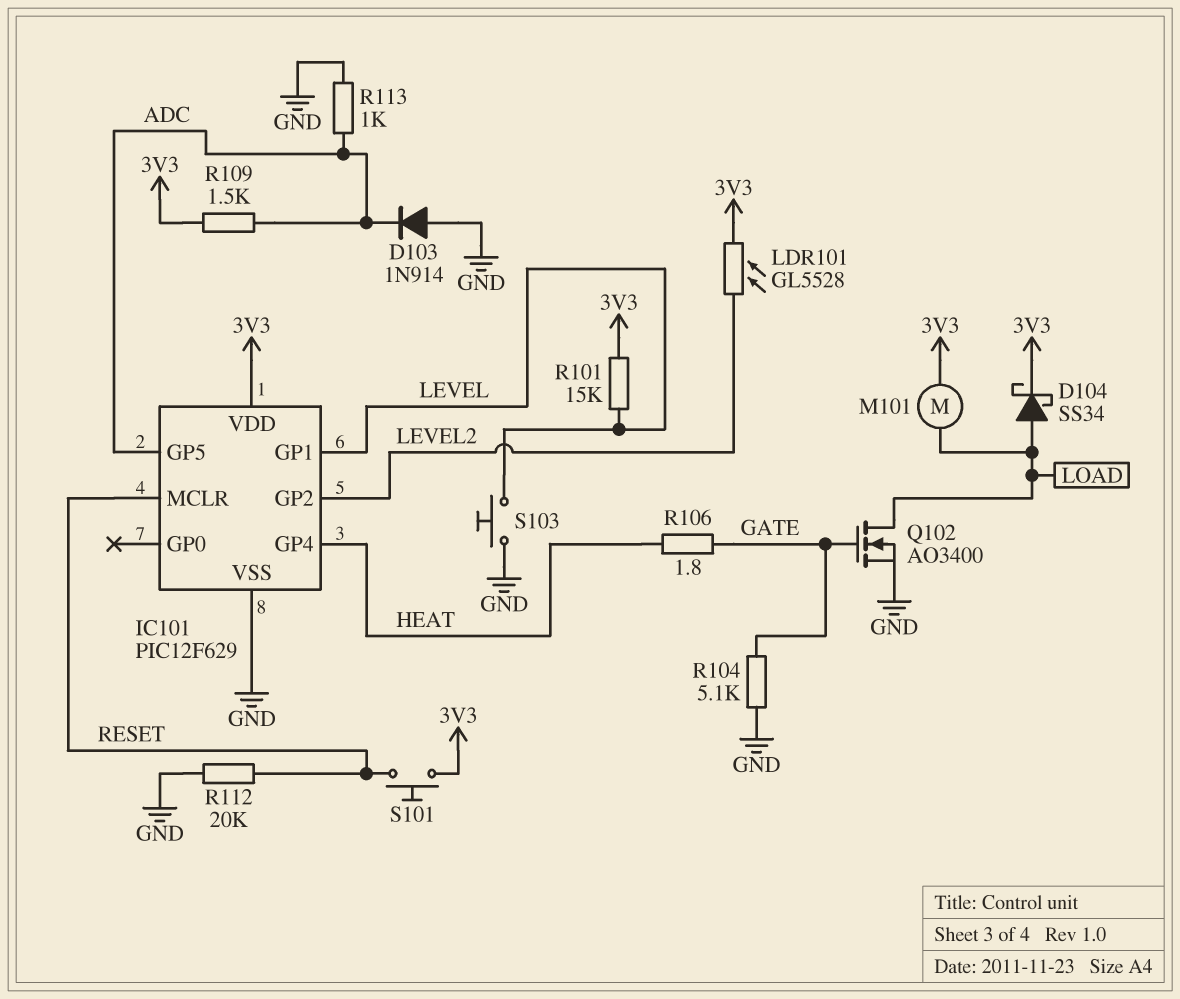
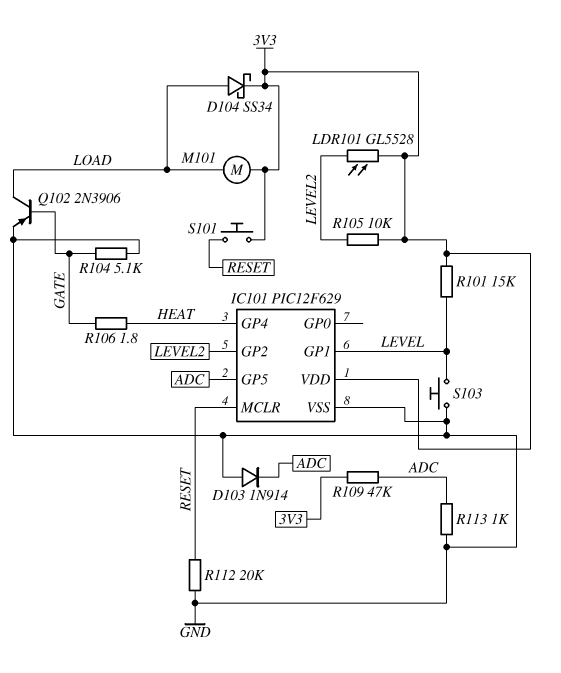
Q102: NMOS AO3400 (G GATE, D LOAD, S GND) -> PNP 2N3906 (B GATE, C LOAD, E GND)
R105: none -> 10k (3V3, LEVEL2)
R109: 1.5k (3V3, ADC) -> 47k (3V3, ADC)

